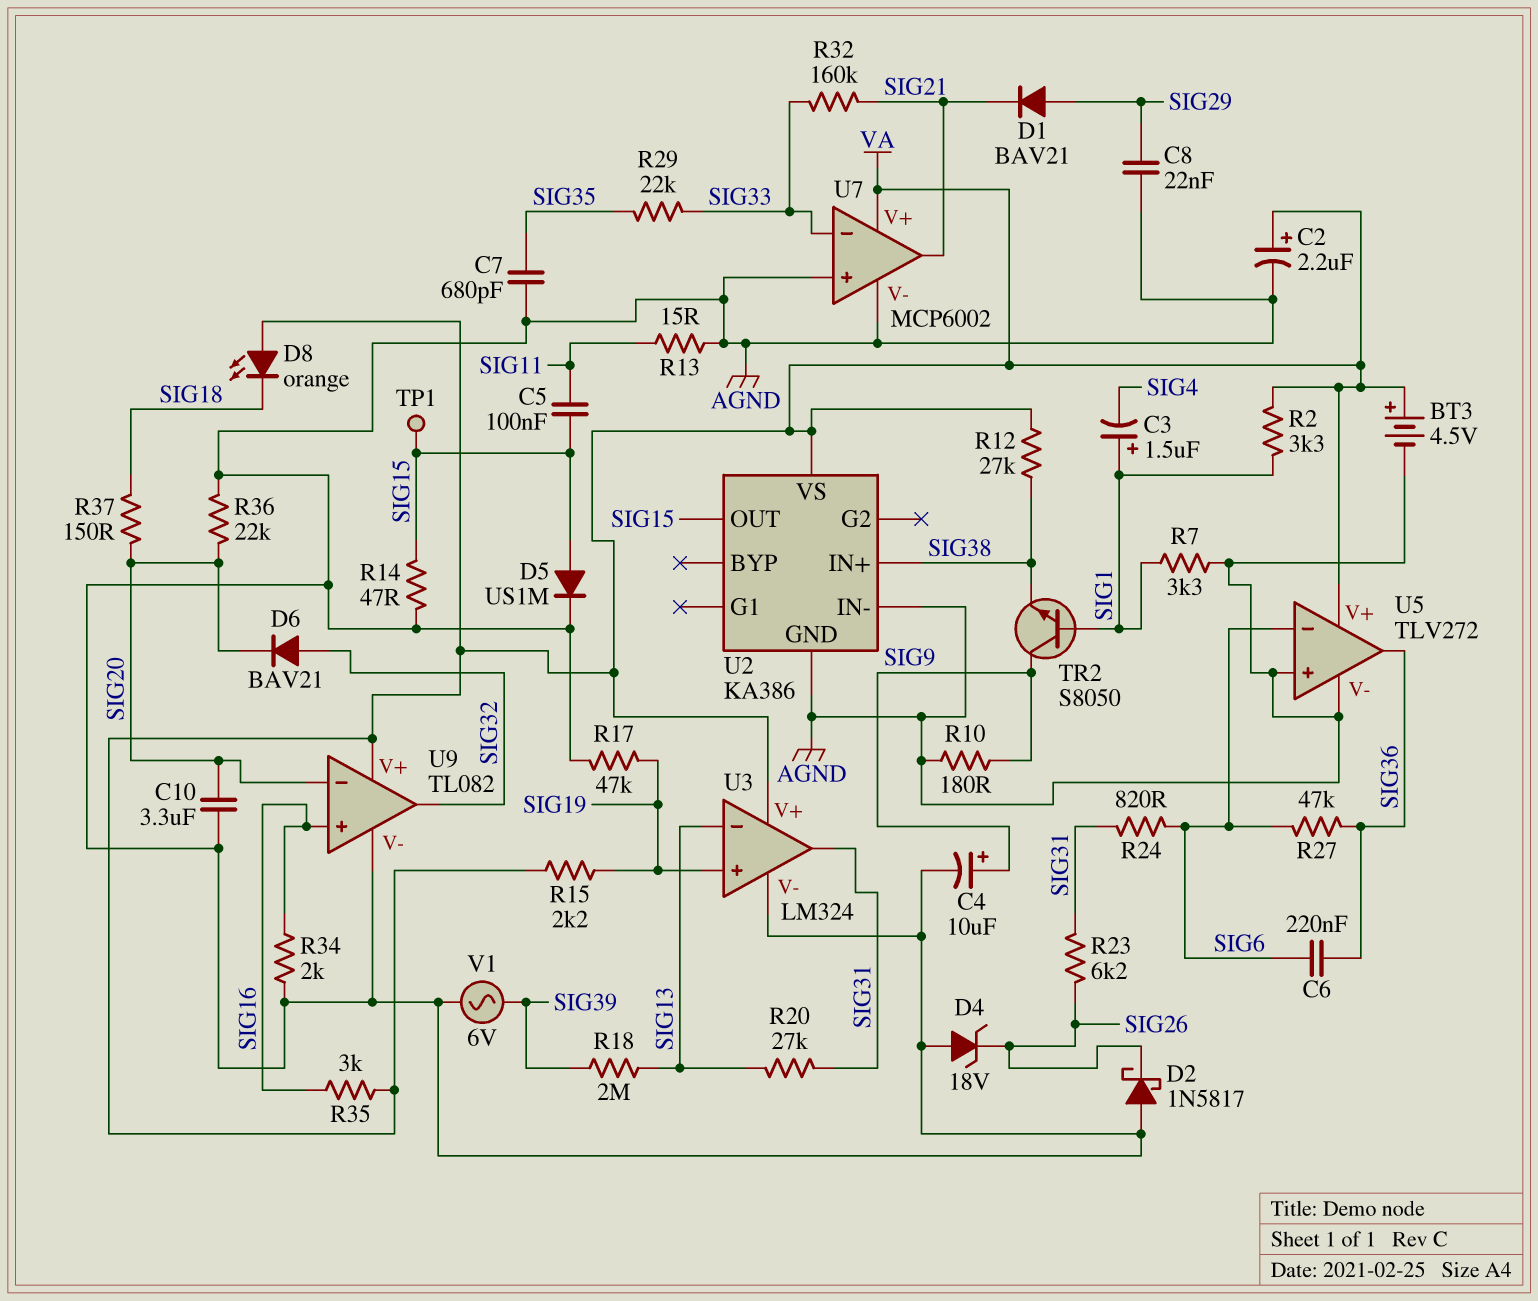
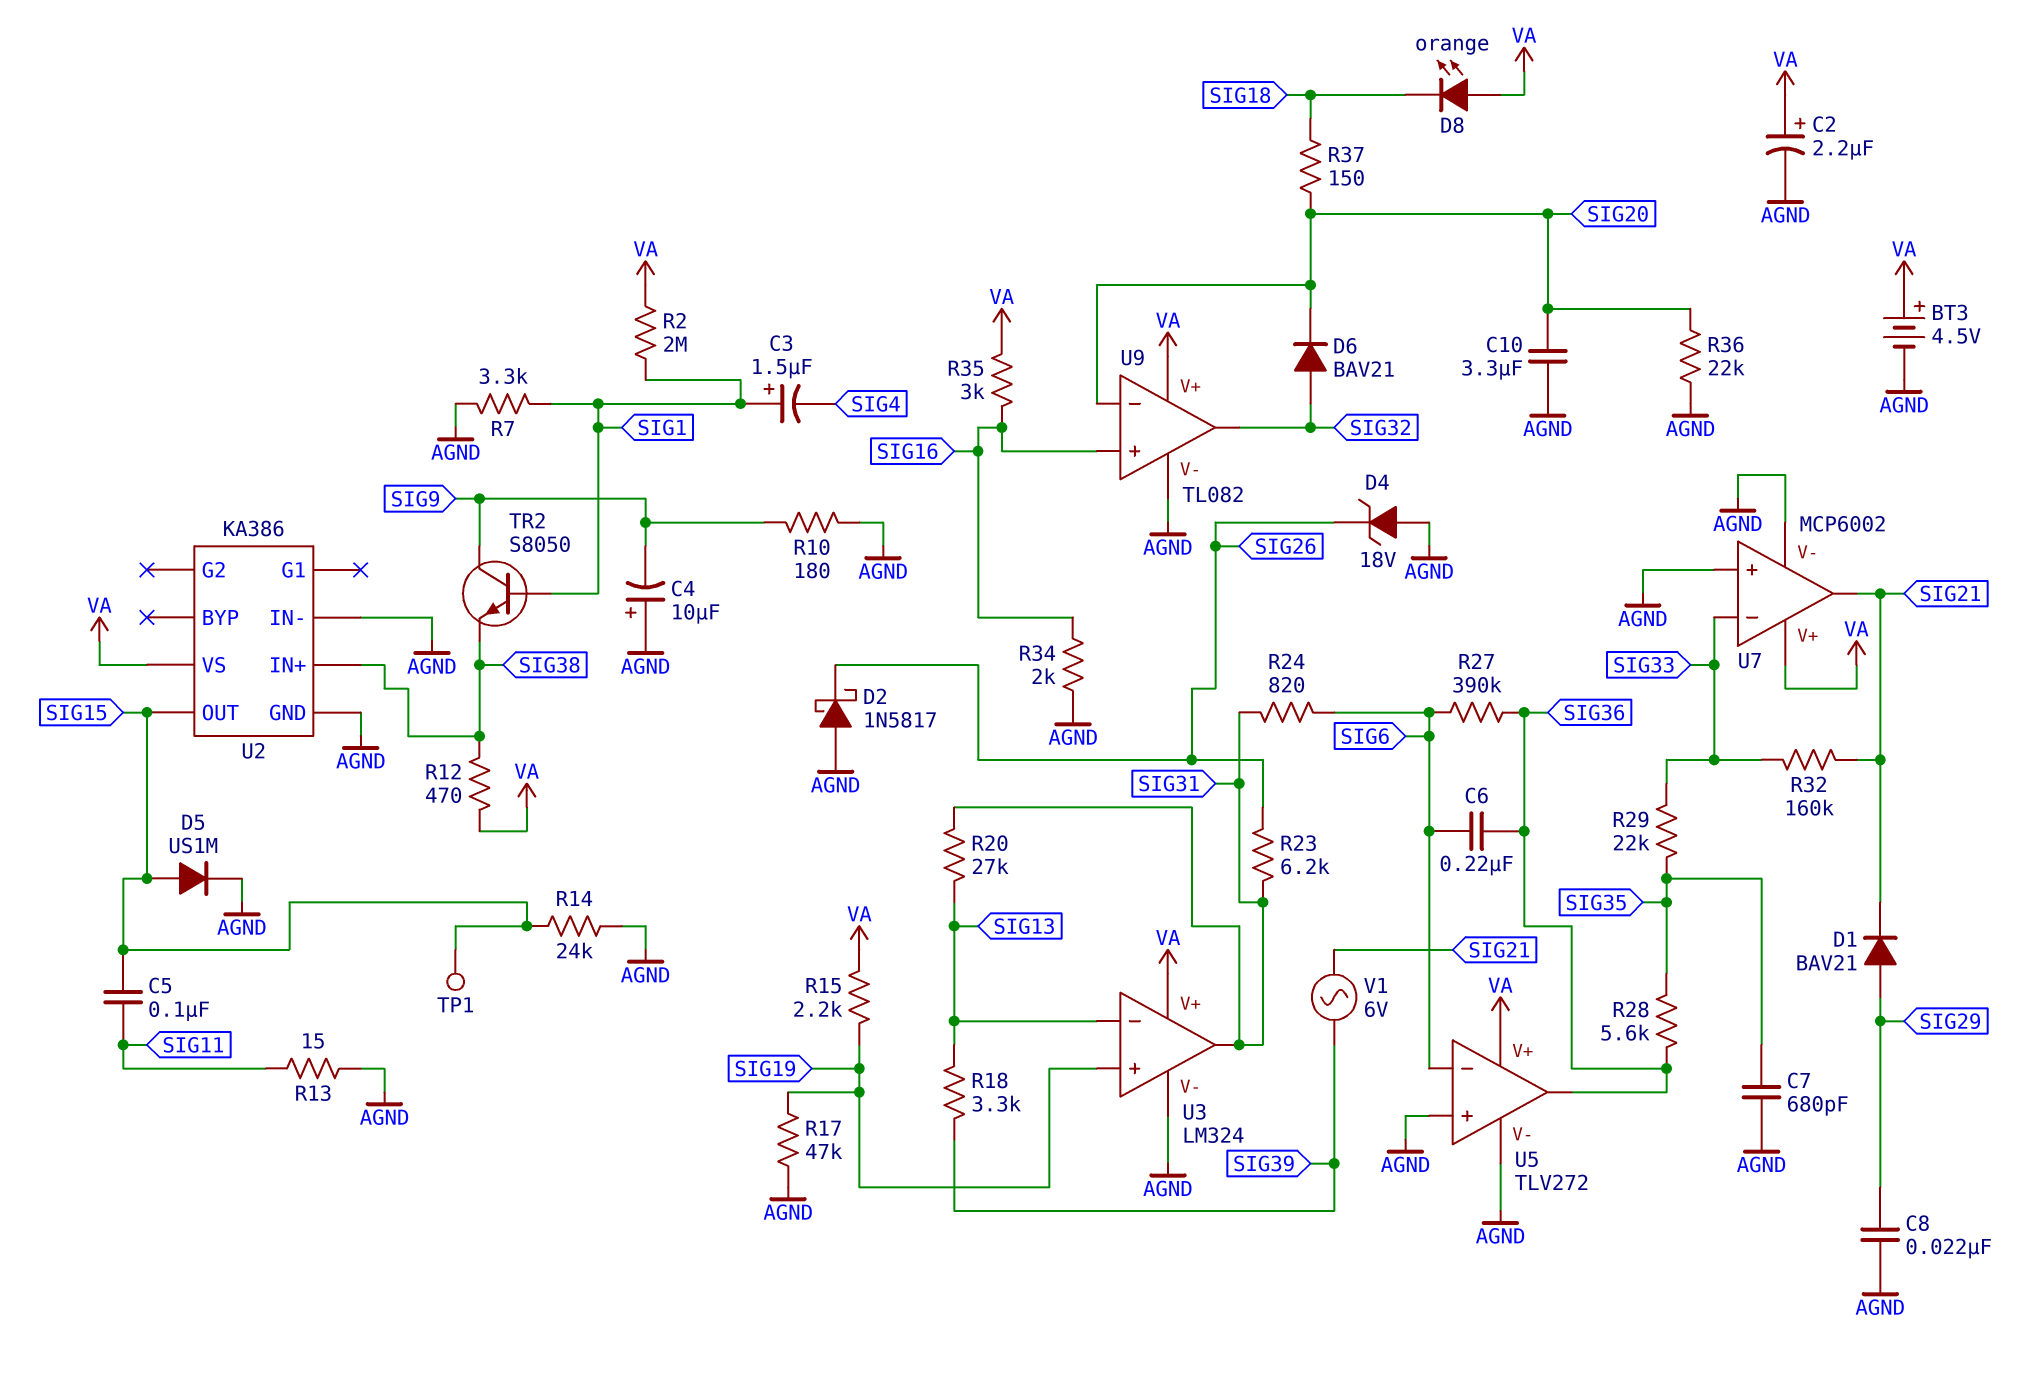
C4: 10uF (plus SIG9, minus AGND) -> 10uF (plus AGND, minus SIG9)
R2: 3.3k (SIG1, VA) -> 2M (SIG1, VA)
R12: 27k (SIG38, VA) -> 470 (SIG38, VA)
R14: 47 (AGND, SIG15) -> 24k (AGND, SIG15)
R18: 2M (SIG13, SIG39) -> 3.3k (SIG13, SIG39)
R27: 47k (SIG6, SIG36) -> 390k (SIG6, SIG36)
R28: none -> 5.6k (SIG35, SIG36)
V1: AC 6V (AGND, SIG39) -> AC 6V (SIG21, SIG39)

